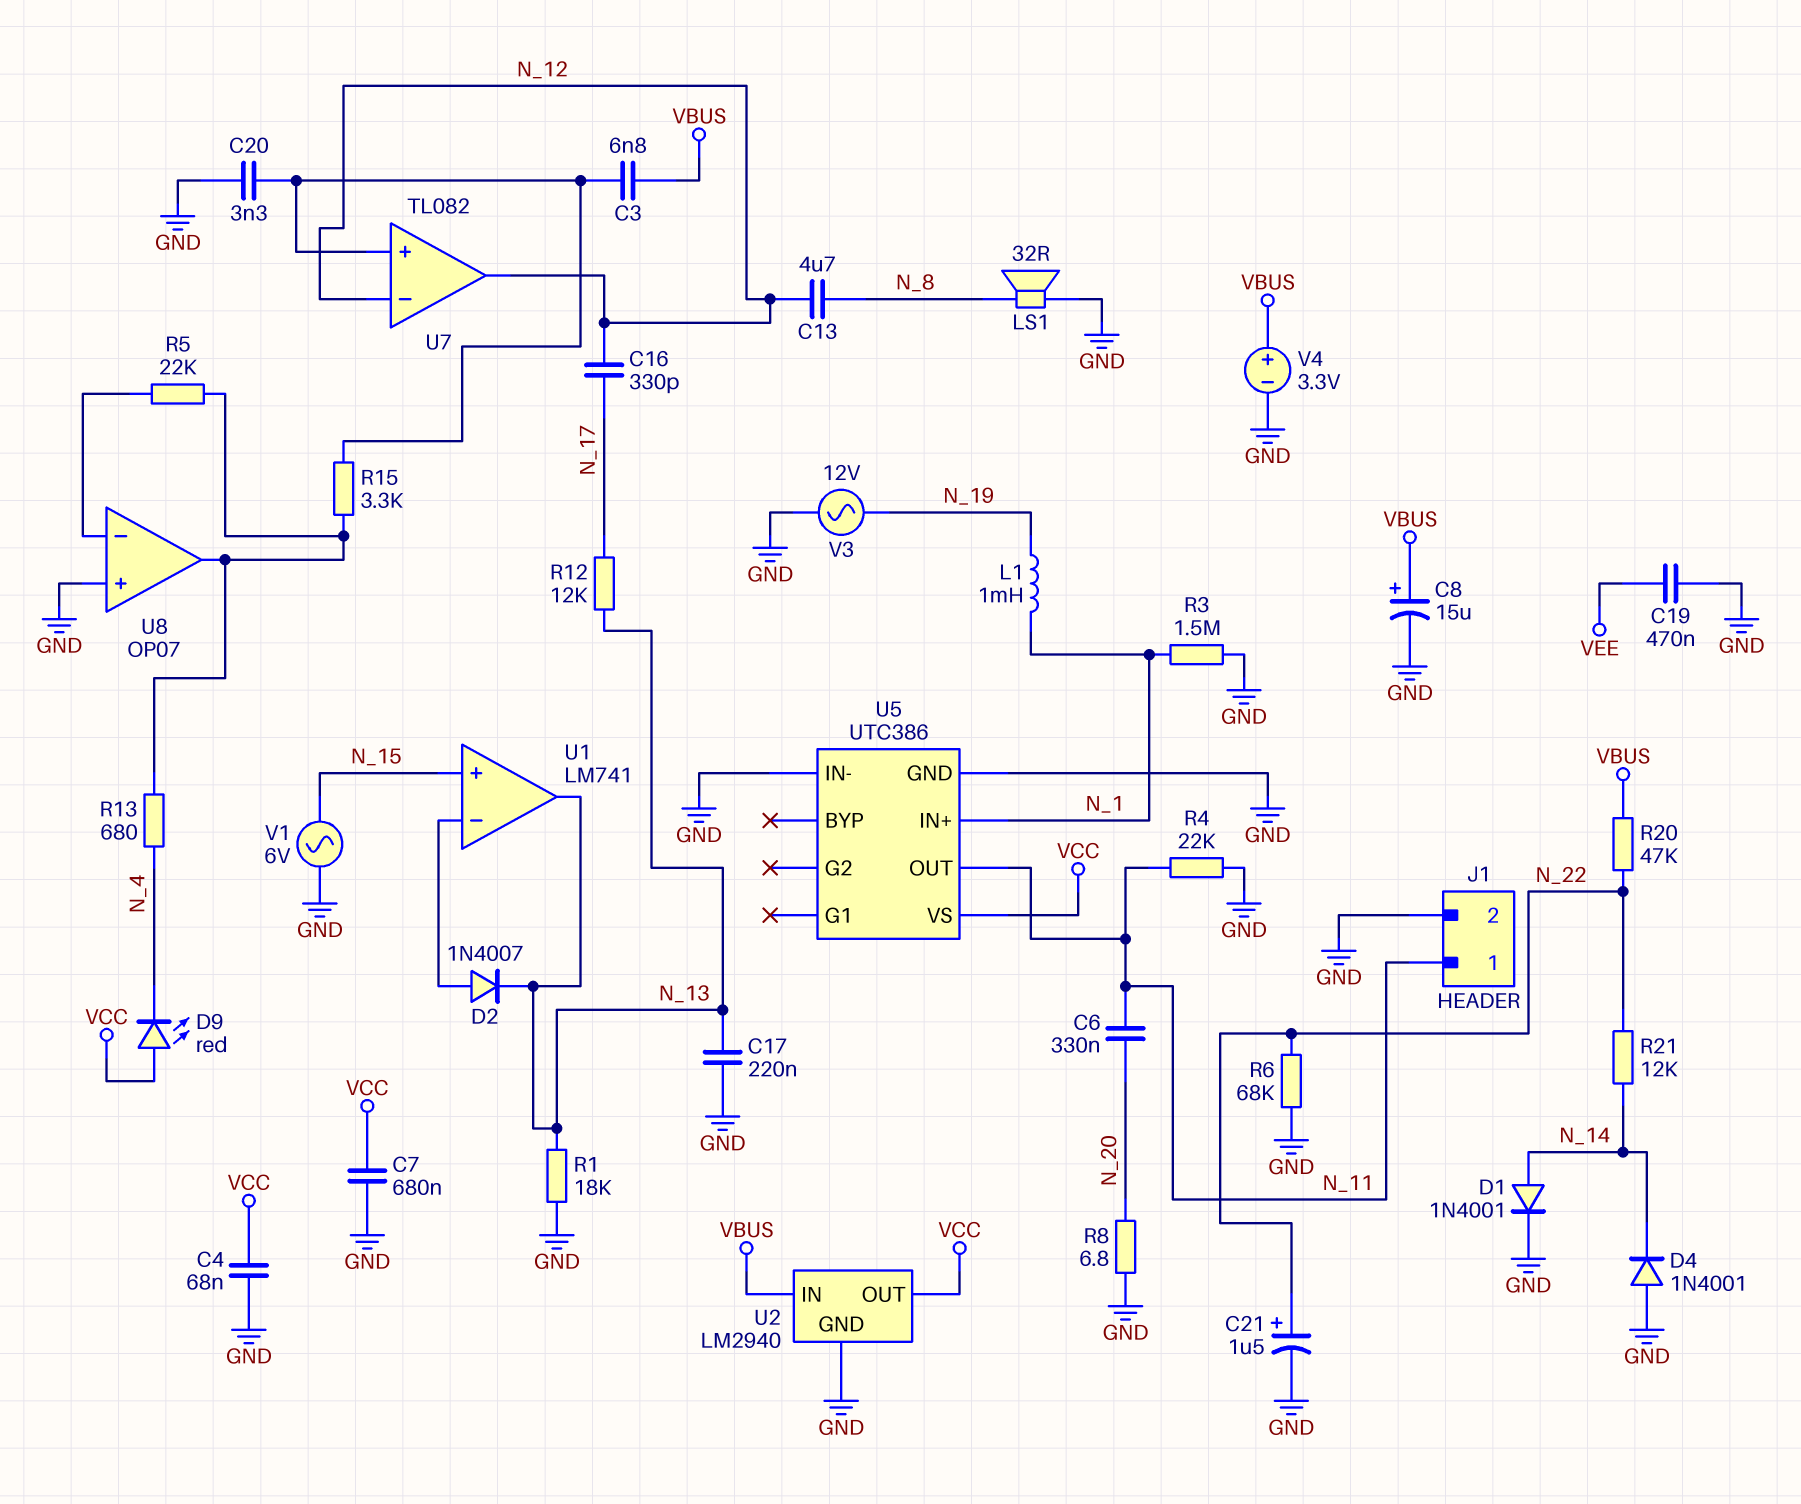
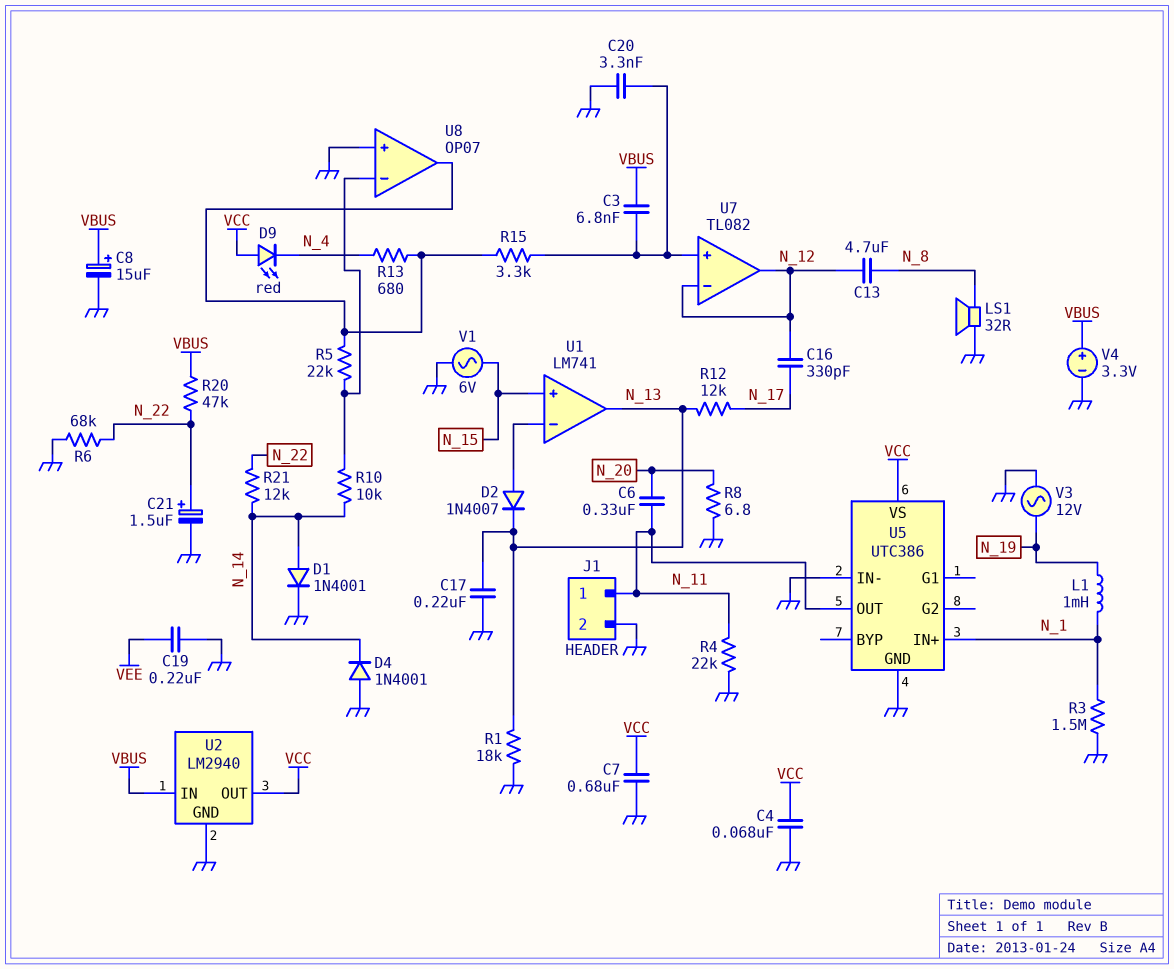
C19: 470nF (GND, VEE) -> 220nF (GND, VEE)
R10: none -> 10k (N_14, U8/in-)

